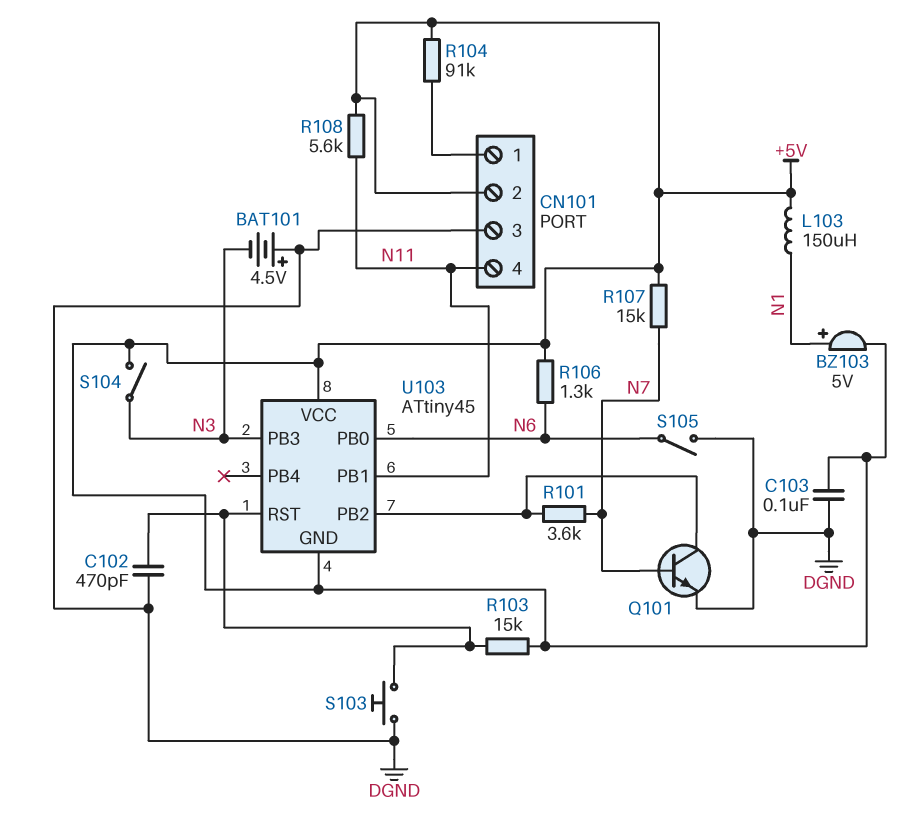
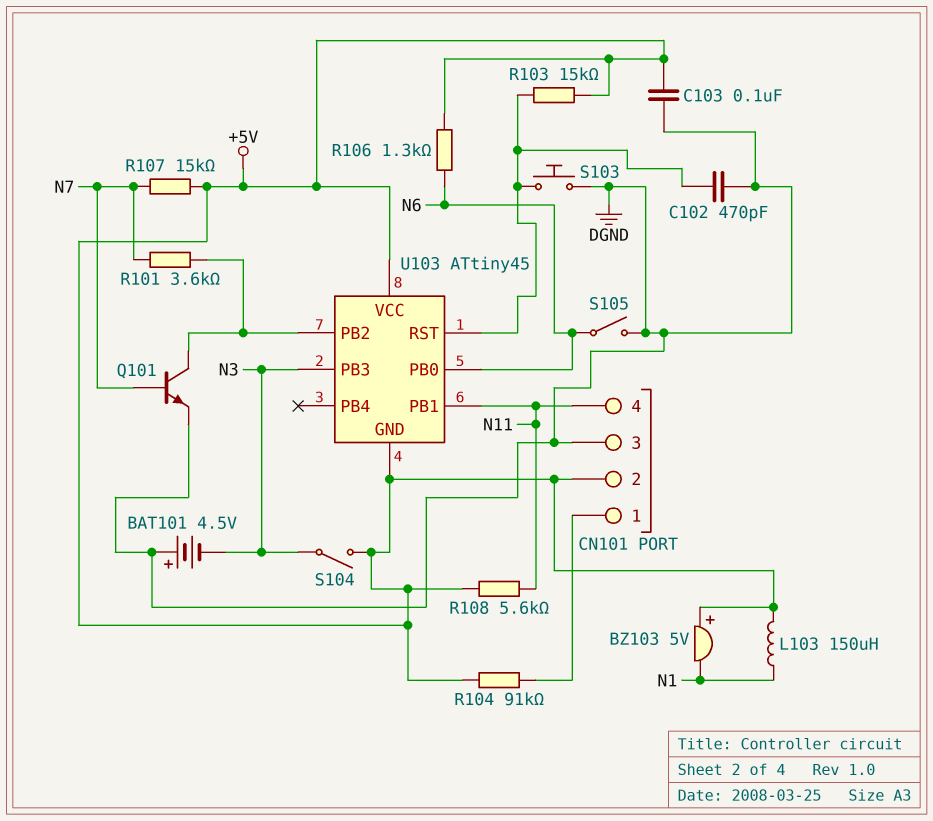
BZ103: buzzer 5V (plus N1, minus +5V) -> buzzer 5V (plus +5V, minus N1)

